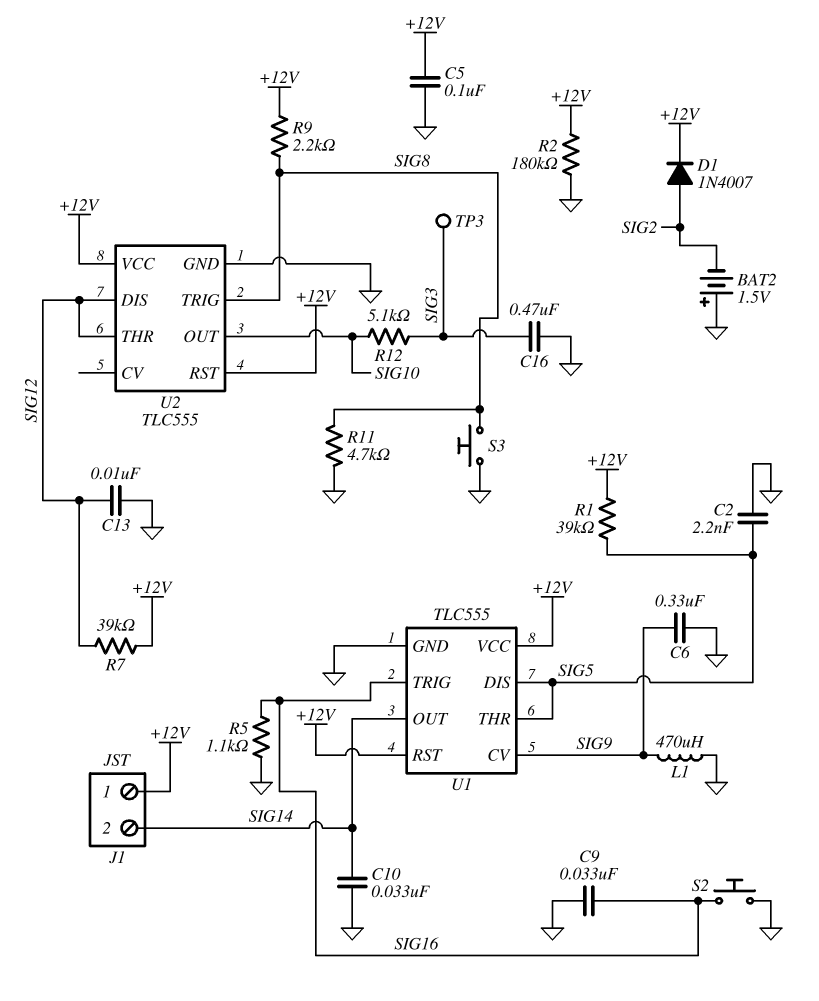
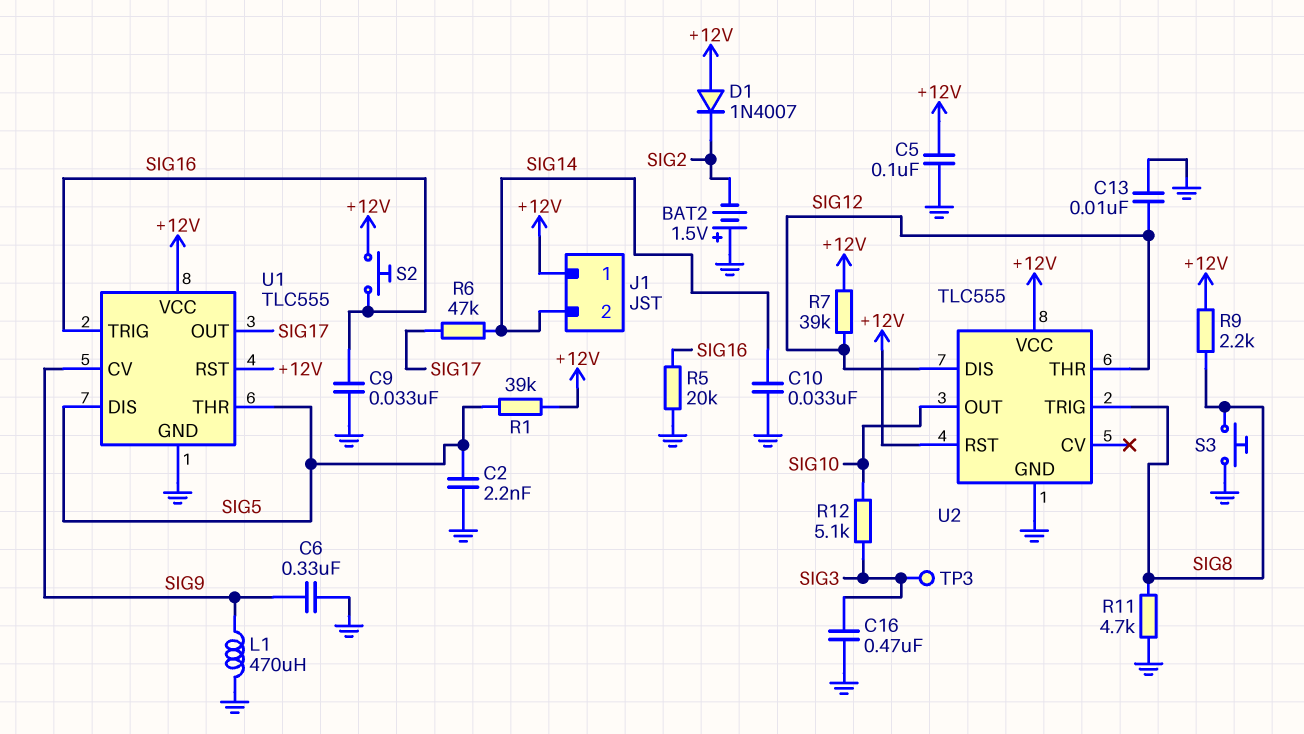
D1: diode 1N4007 (A SIG2, K +12V) -> diode 1N4007 (A +12V, K SIG2)
R2: 180k (+12V, GND) -> none
R5: 1.1k (GND, SIG16) -> 20k (GND, SIG16)
R6: none -> 47k (SIG14, SIG17)
S2: button (GND, SIG16) -> button (+12V, SIG16)
U1 pin OUT: SIG14 -> SIG17

